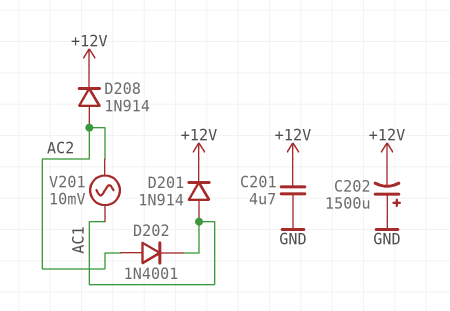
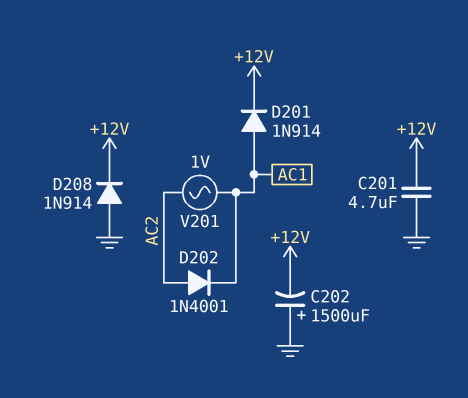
D208: diode 1N914 (A AC2, K +12V) -> diode 1N914 (A GND, K +12V)
V201: AC 10mV (AC1, AC2) -> AC 1V (AC1, AC2)

